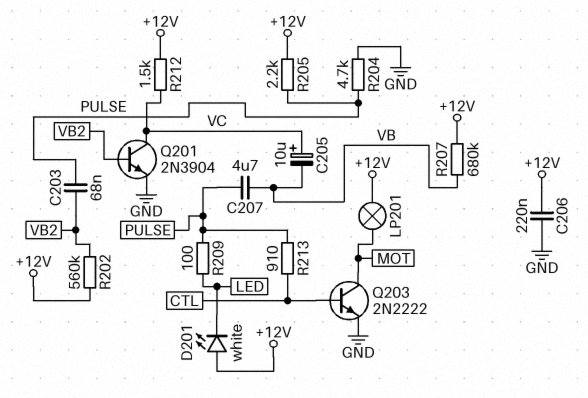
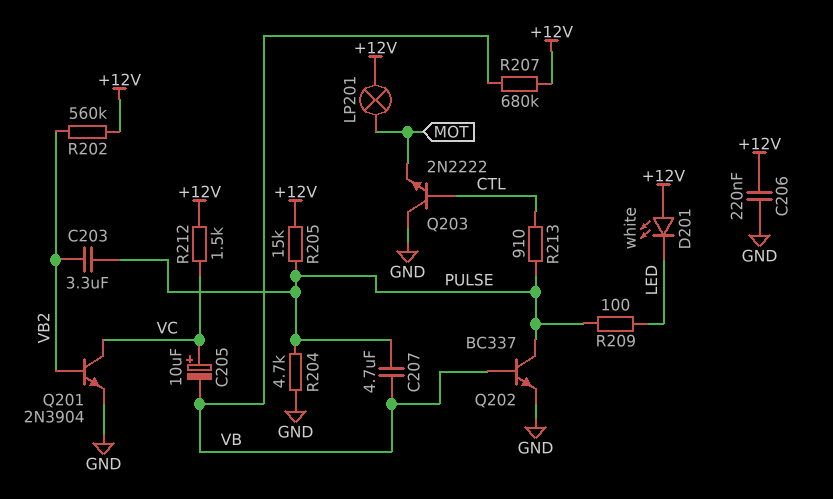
C203: 68nF (PULSE, VB2) -> 3.3uF (PULSE, VB2)
Q202: none -> NPN BC337 (B VB, C PULSE, E GND)
Q203: NPN 2N2222 (B CTL, C MOT, E GND) -> NPN 2N2222 (B CTL, C GND, E MOT)
R205: 2.2k (+12V, PULSE) -> 15k (+12V, PULSE)

